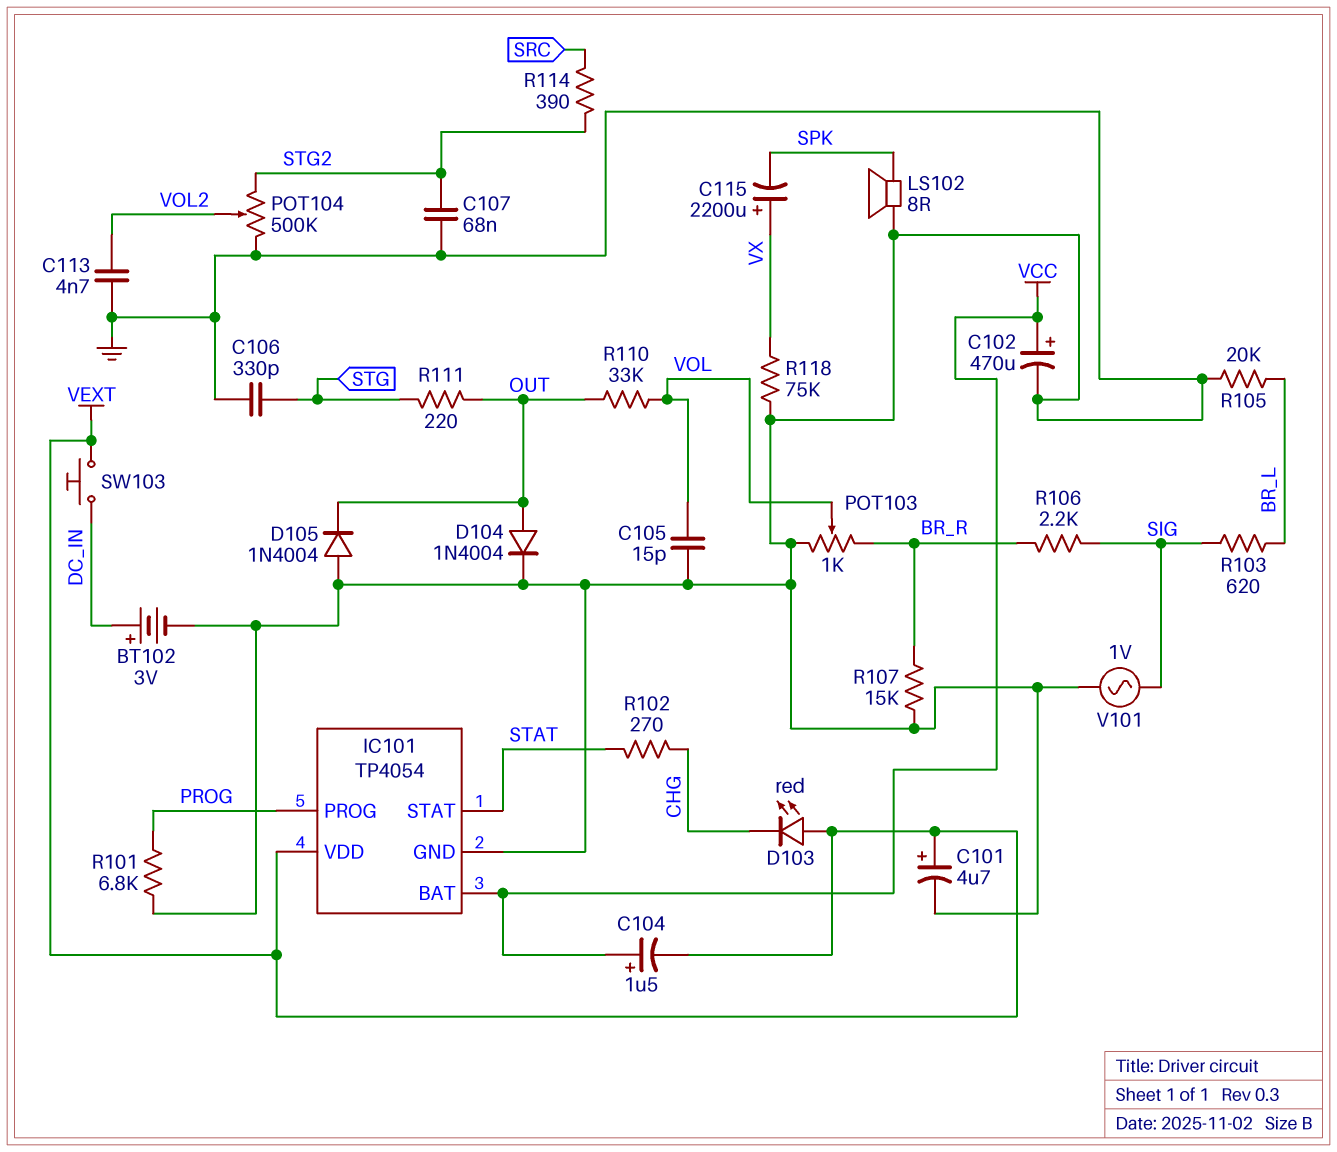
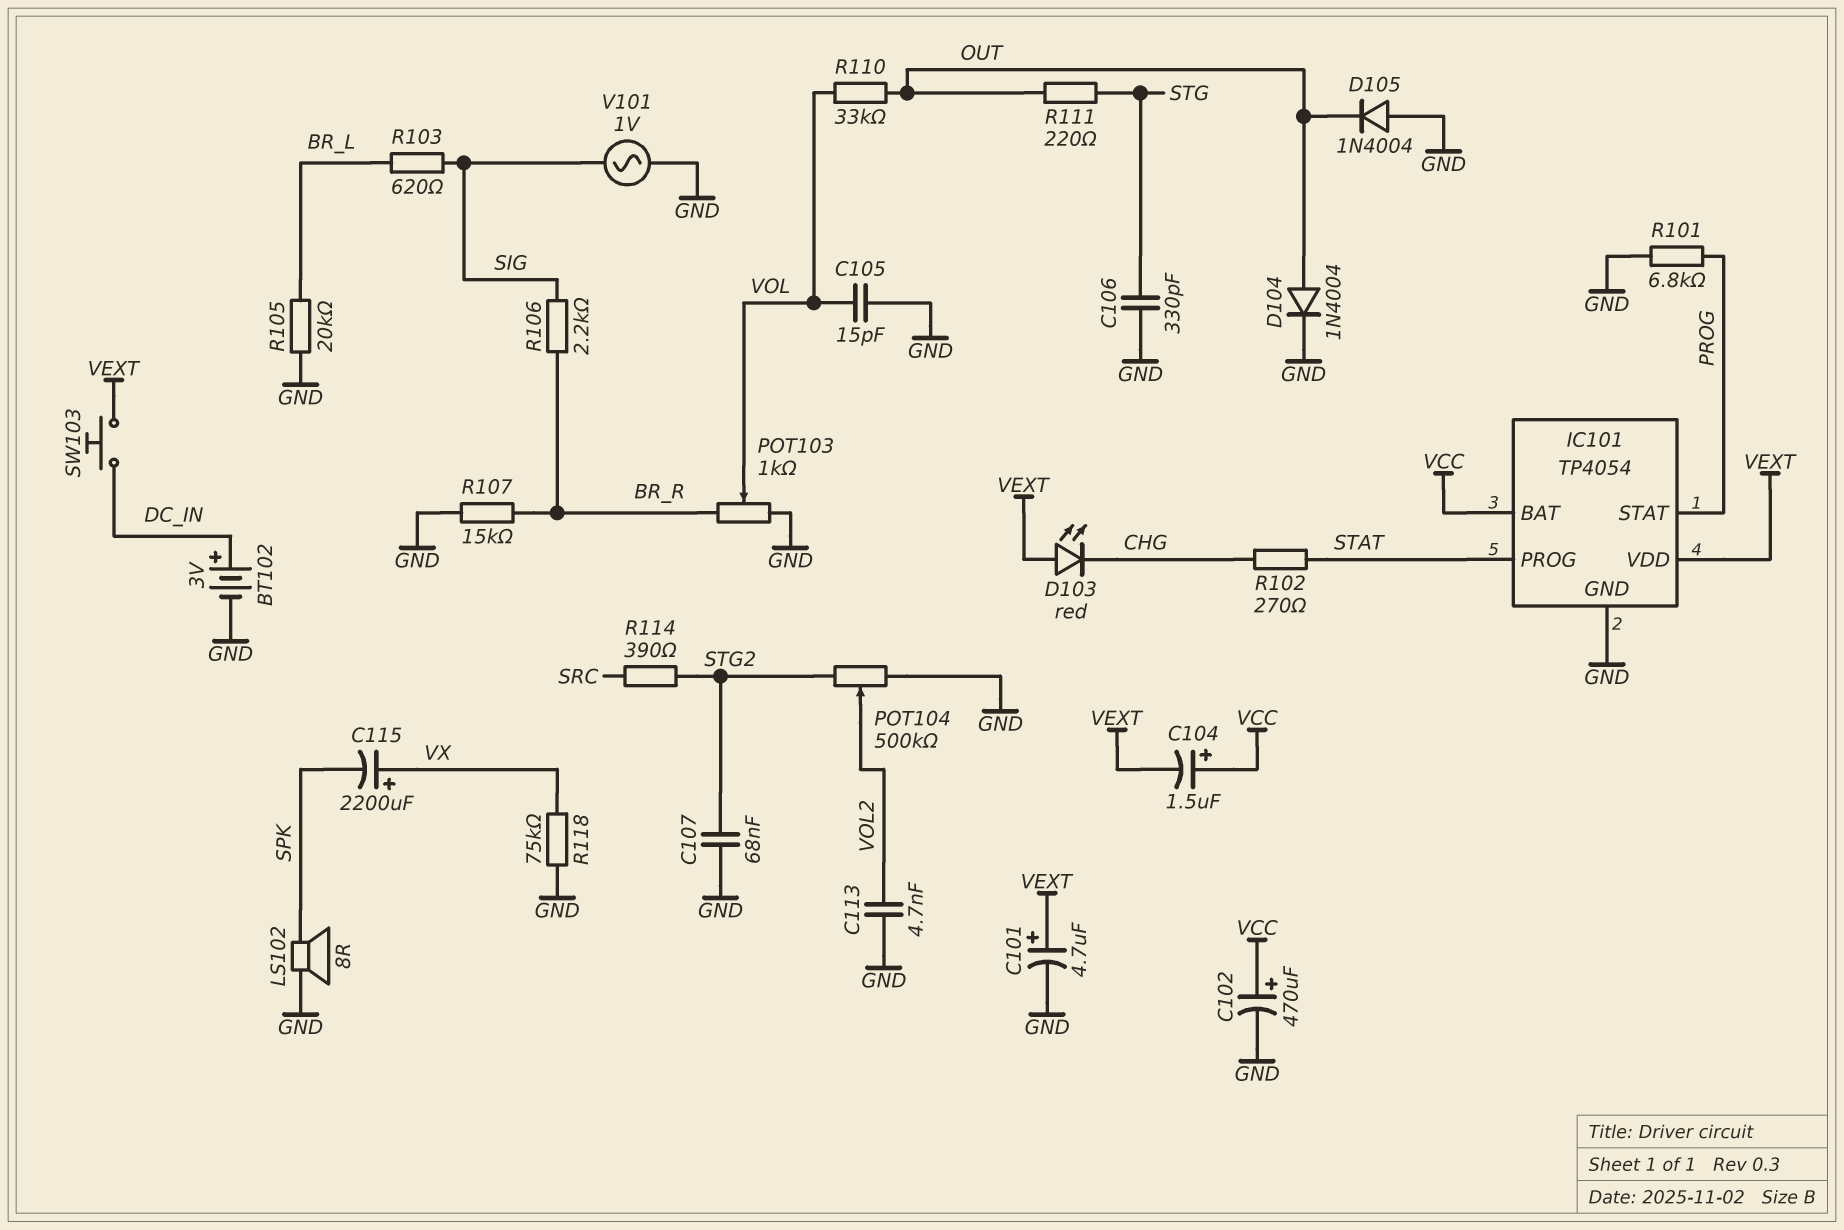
IC101 pin PROG: PROG -> STAT
IC101 pin STAT: STAT -> PROG

